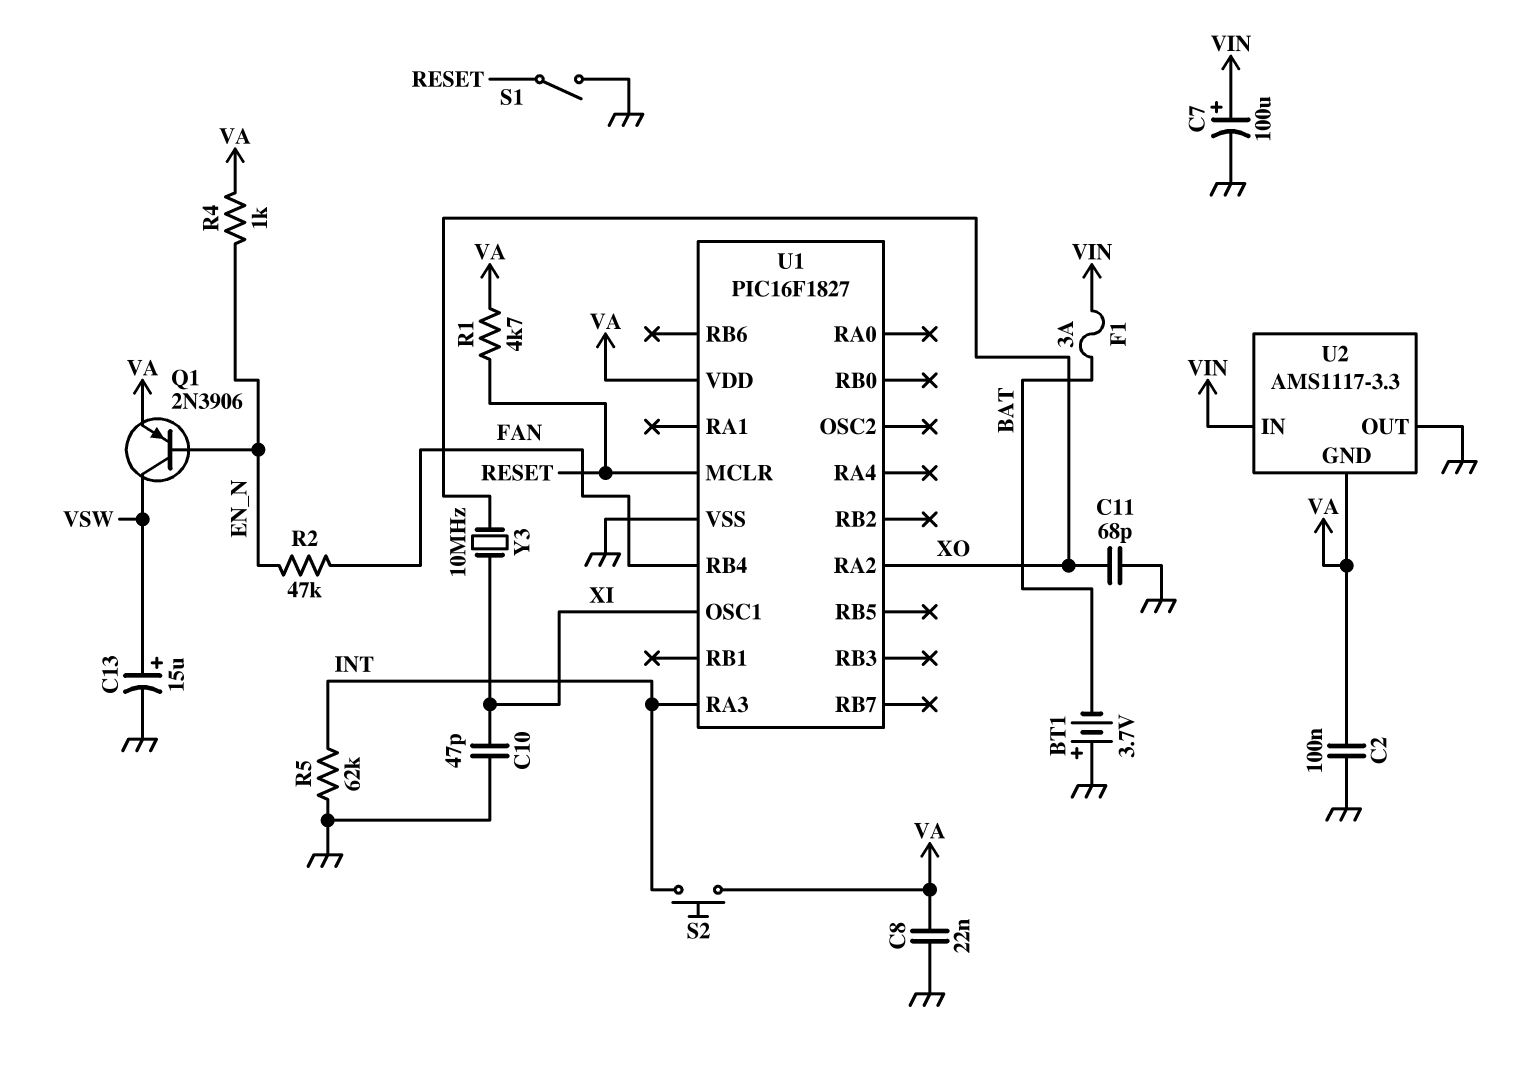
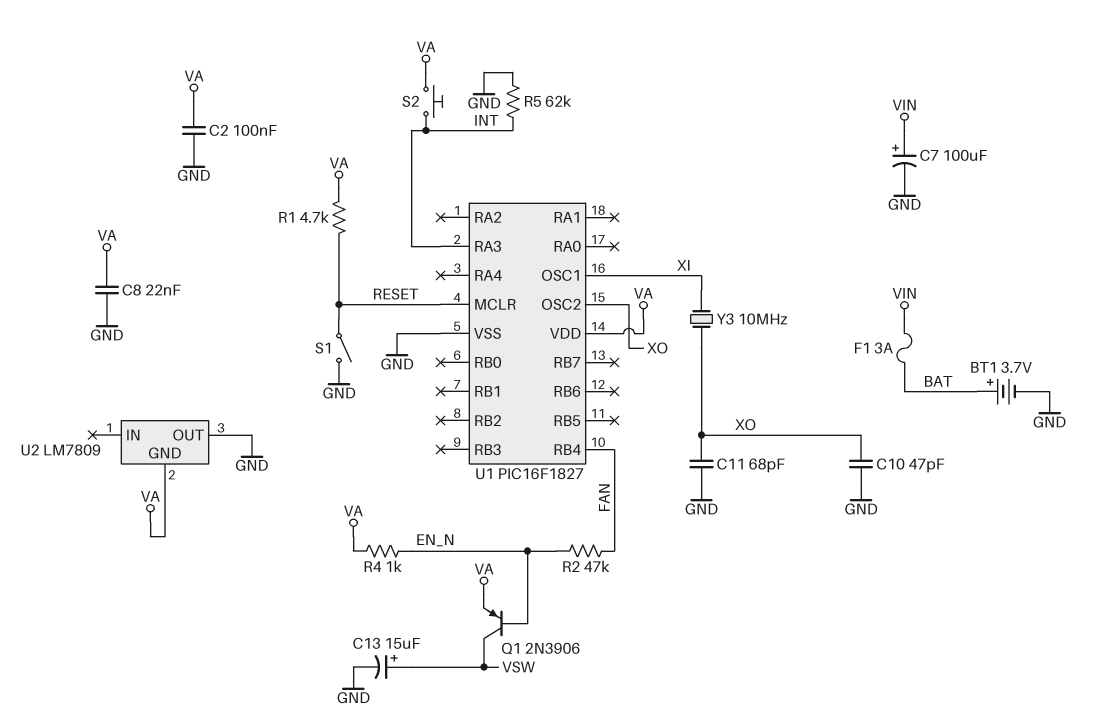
BT1: 3.7V (plus GND, minus BAT) -> 3.7V (plus BAT, minus GND)
C10: 47pF (GND, XI) -> 47pF (GND, XO)
U1 pin OSC2: none -> XO
U1 pin RA2: XO -> none
U2: AMS1117-3.3 -> LM7809
U2 pin IN: VIN -> none

